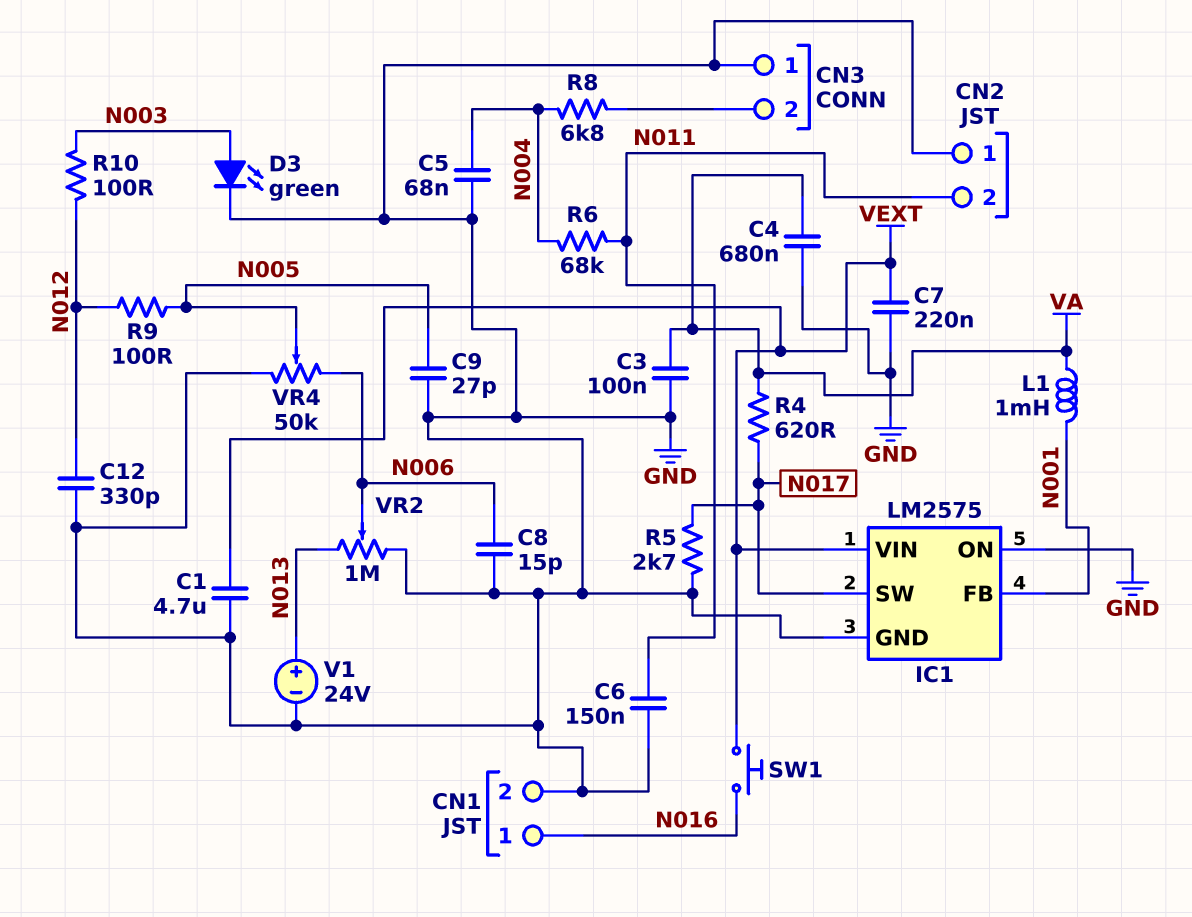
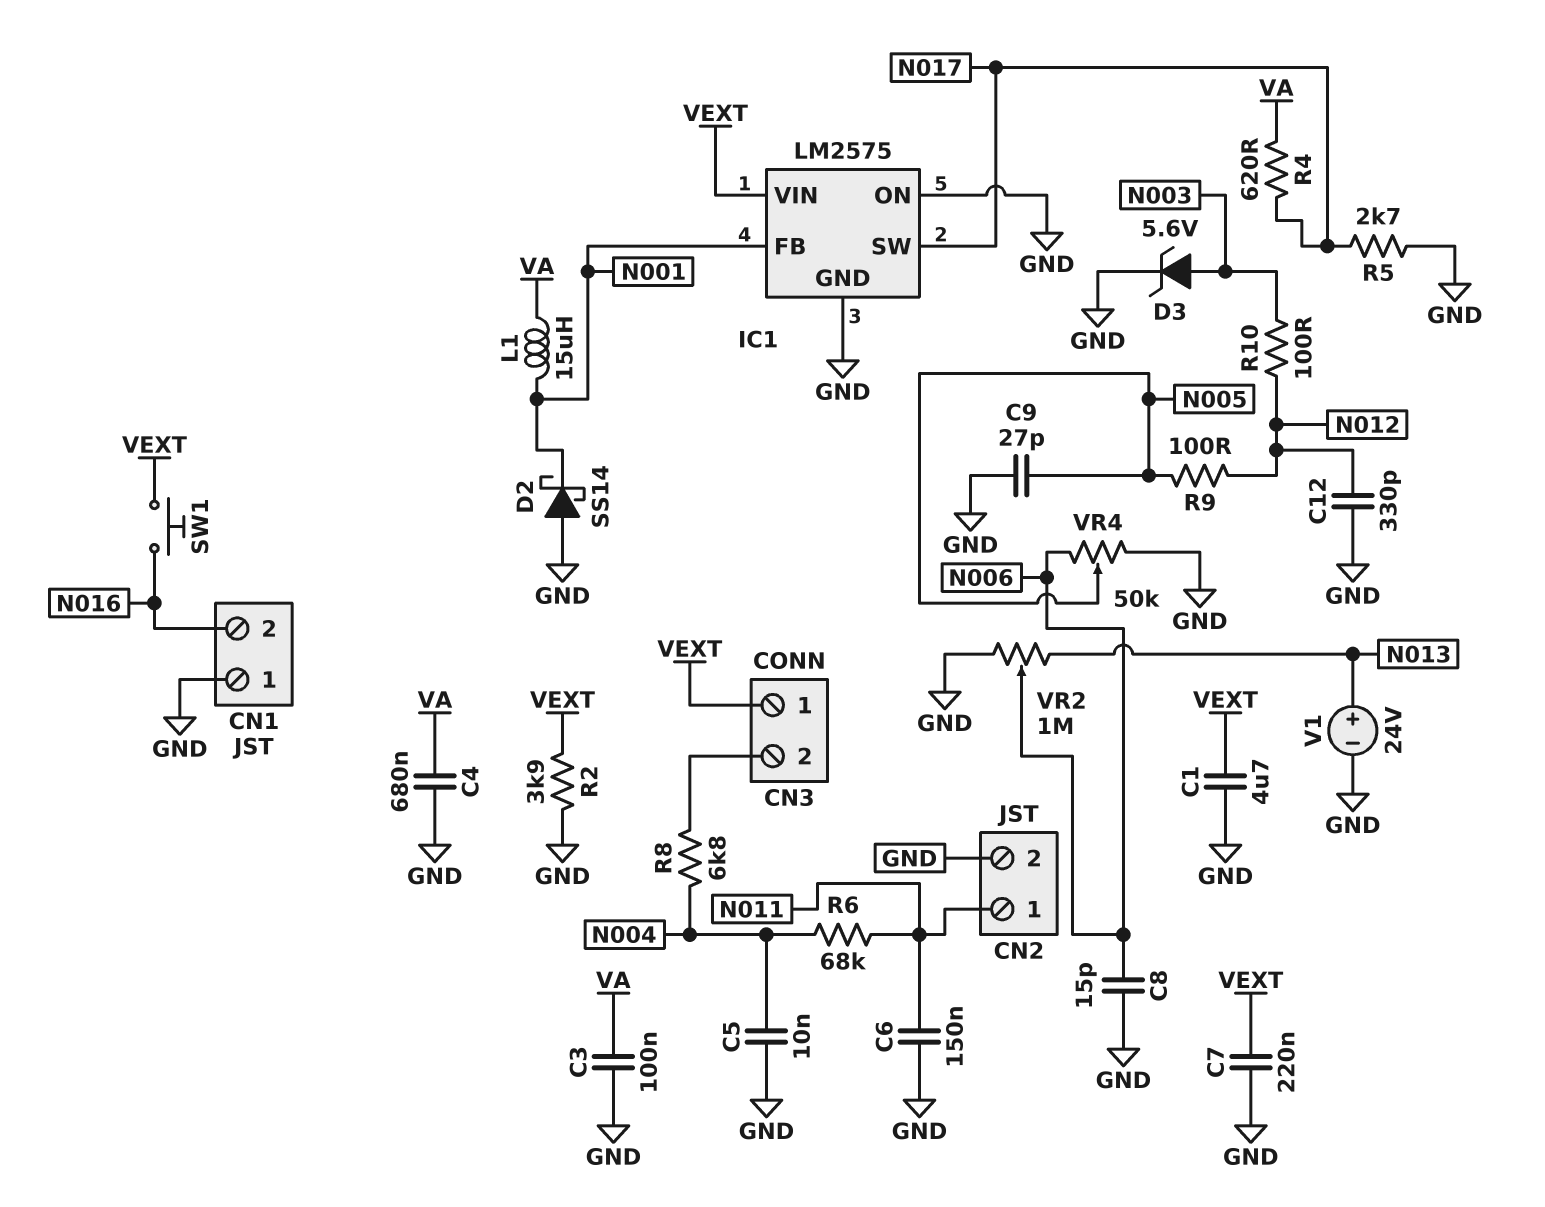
C5: 68nF (GND, N004) -> 10nF (GND, N004)
CN1 pin 1: N016 -> GND
CN1 pin 2: GND -> N016
CN2 pin 1: GND -> N011
CN2 pin 2: N011 -> GND
CN3 pin 1: GND -> VEXT
D2: none -> schottky SS14 (A GND, K N001)
D3: LED green (A N003, K GND) -> zener 5.6V (A N003, K GND)
L1: 1mH (N001, VA) -> 15uH (N001, VA)
R2: none -> 3.9k (GND, VEXT)

